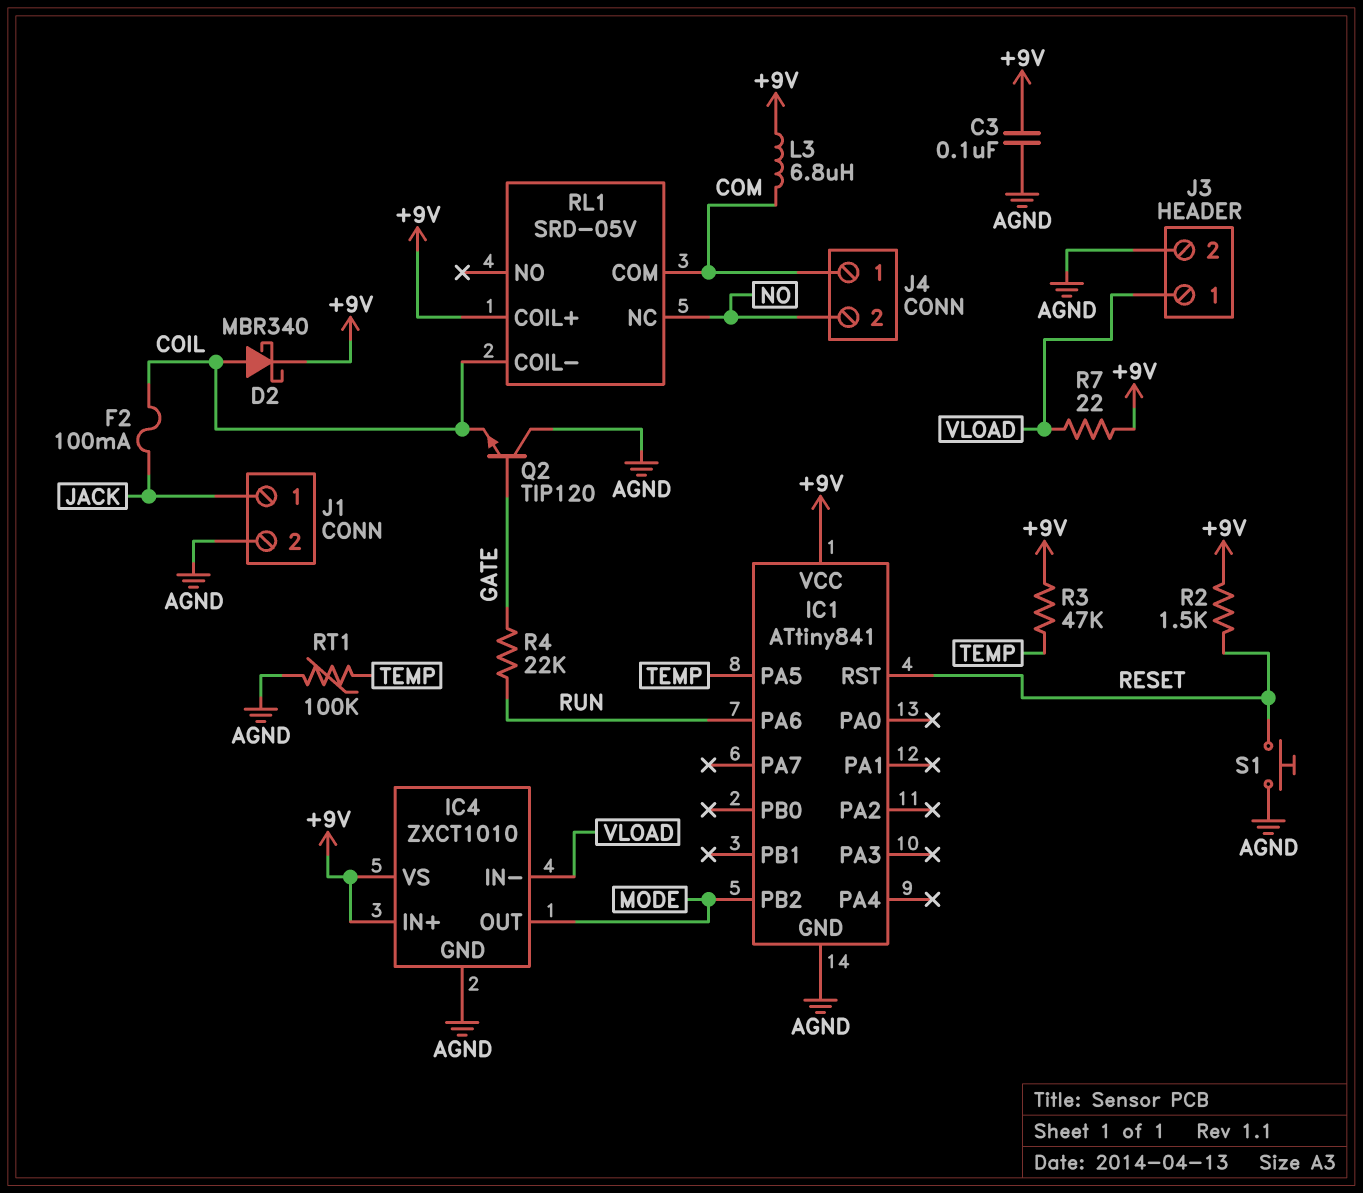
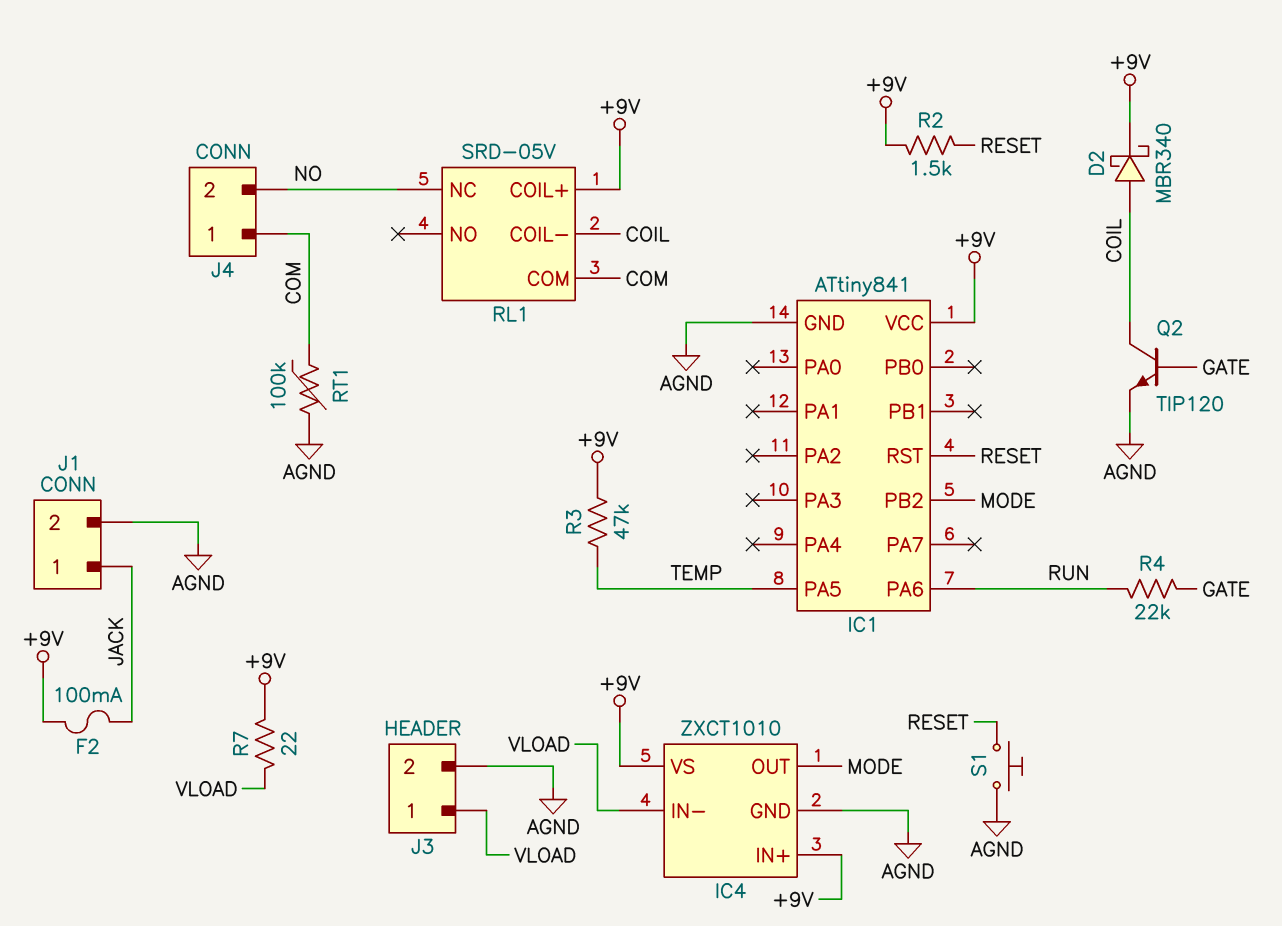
C3: 100nF (+9V, AGND) -> none
F2: 100mA (COIL, JACK) -> 100mA (+9V, JACK)
L3: 6.8uH (+9V, COM) -> none
Q2: NPN TIP120 (B GATE, C AGND, E COIL) -> NPN TIP120 (B GATE, C COIL, E AGND)
RT1: 100k (AGND, TEMP) -> 100k (AGND, COM)

